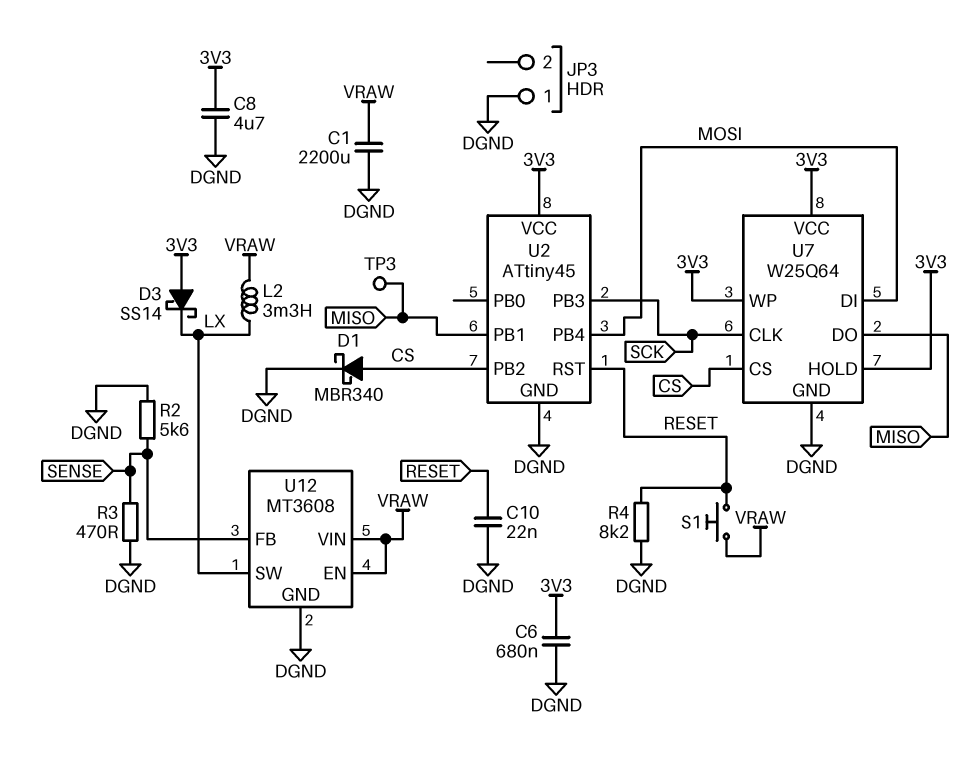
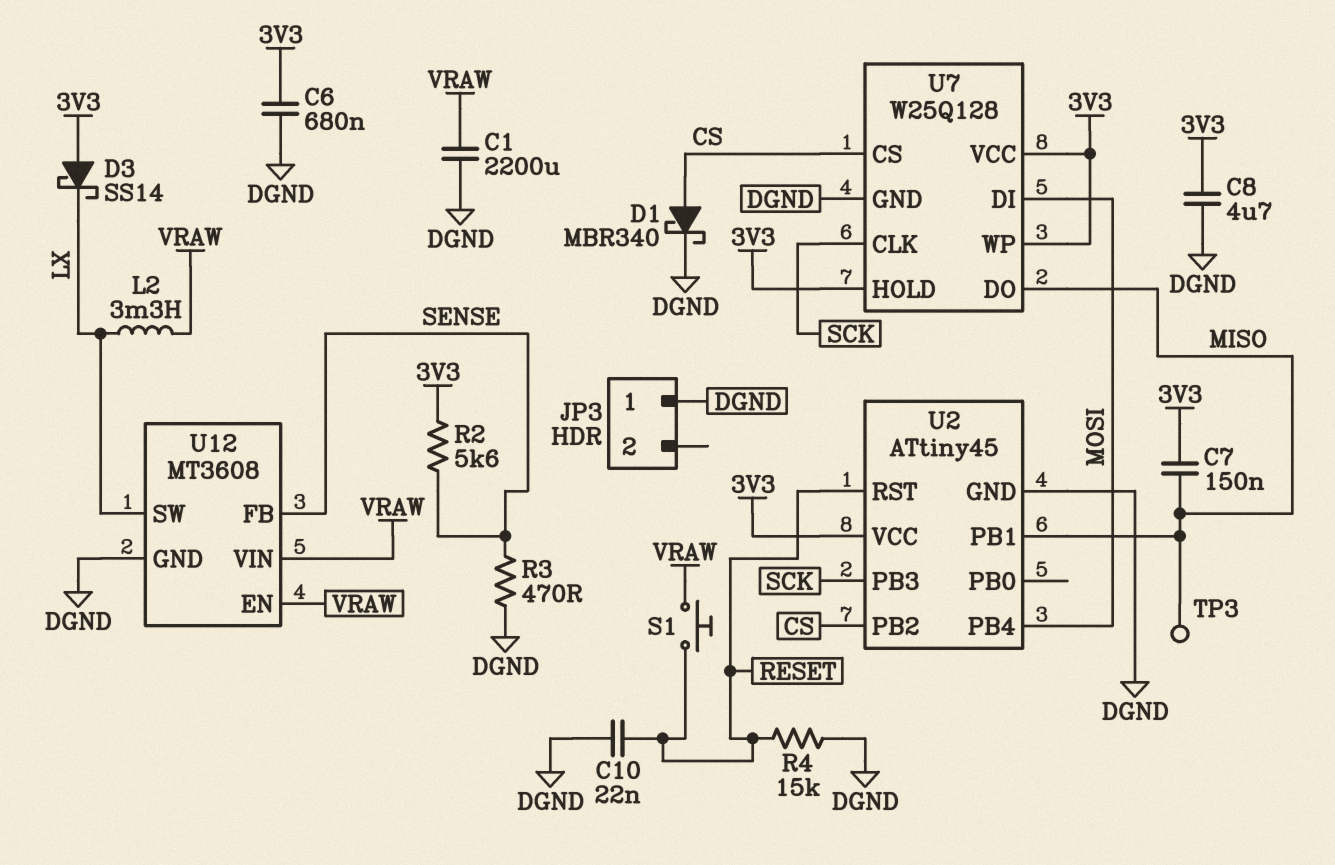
C7: none -> 150nF (3V3, MISO)
R2: 5.6k (DGND, SENSE) -> 5.6k (3V3, SENSE)
R4: 8.2k (DGND, RESET) -> 15k (DGND, RESET)
U7: W25Q64 -> W25Q128

